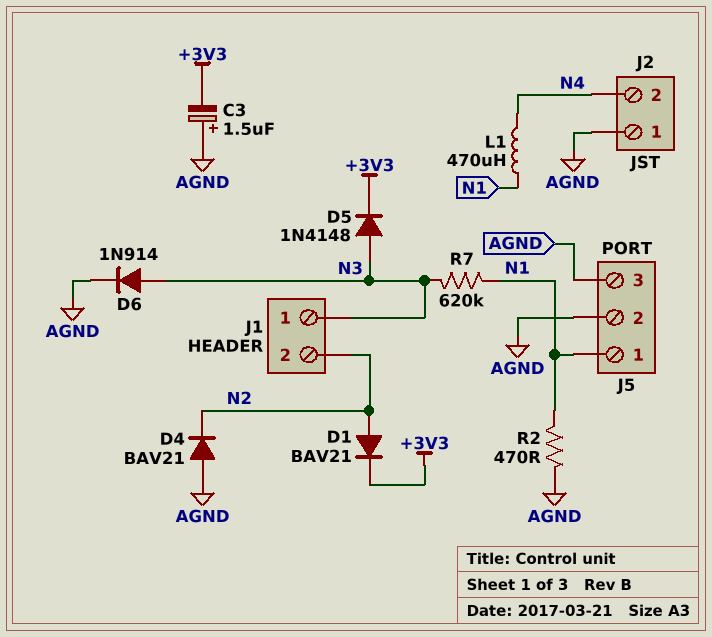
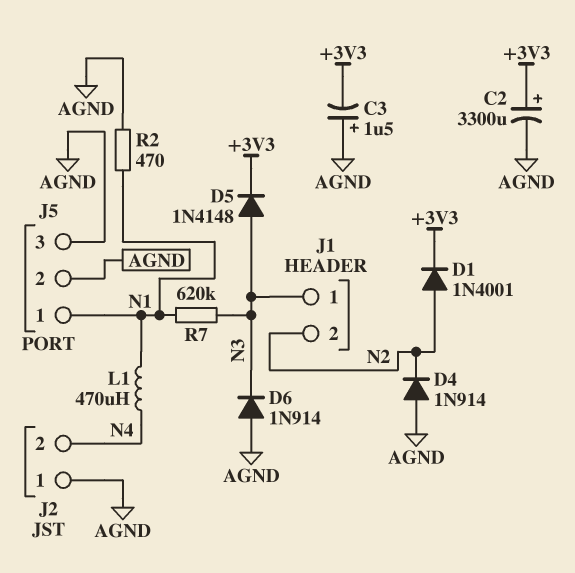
C2: none -> 3300uF (plus +3V3, minus AGND)
D1: diode BAV21 (A N2, K +3V3) -> diode 1N4001 (A N2, K +3V3)
D4: diode BAV21 (A AGND, K N2) -> diode 1N914 (A AGND, K N2)
D6: diode 1N914 (A N3, K AGND) -> diode 1N914 (A AGND, K N3)

